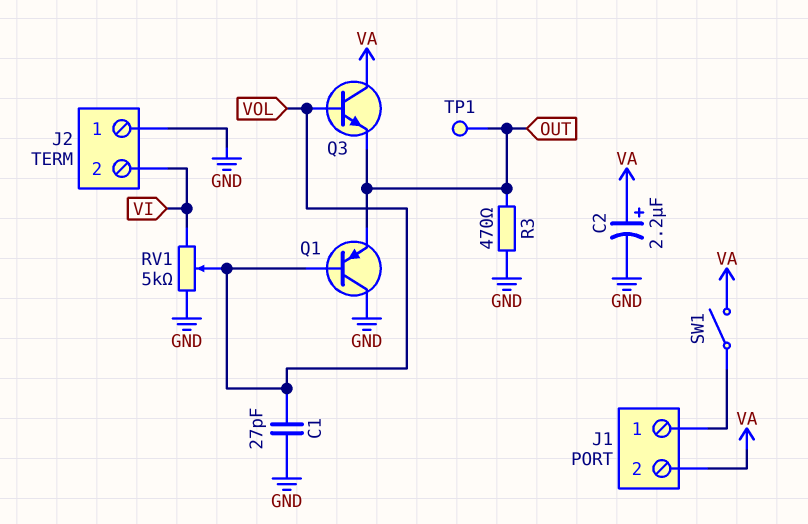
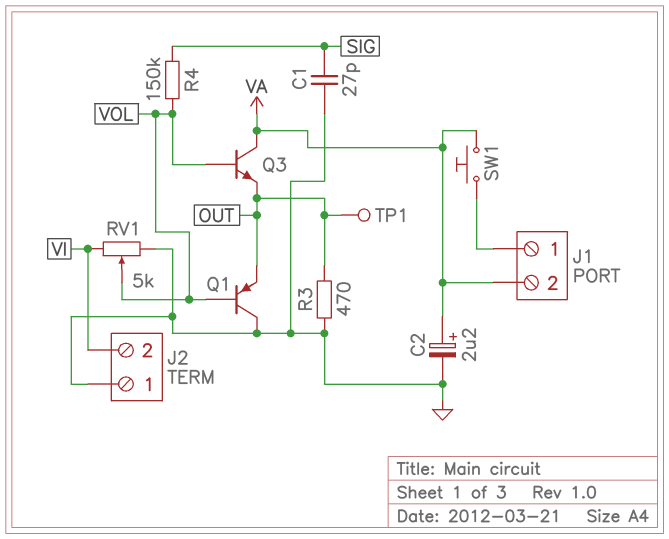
C1: 27pF (GND, VOL) -> 27pF (GND, SIG)
R4: none -> 150k (SIG, VOL)
SW1: switch (J1/1, VA) -> button (J1/1, VA)

